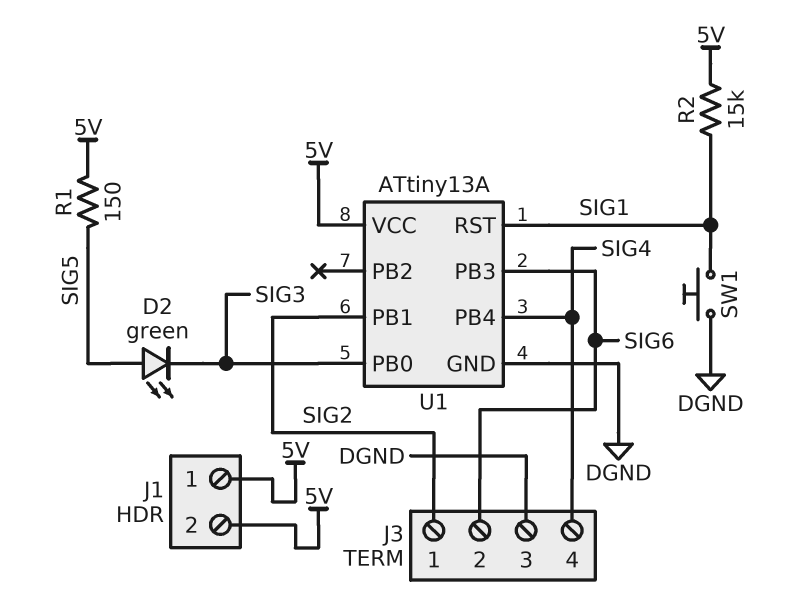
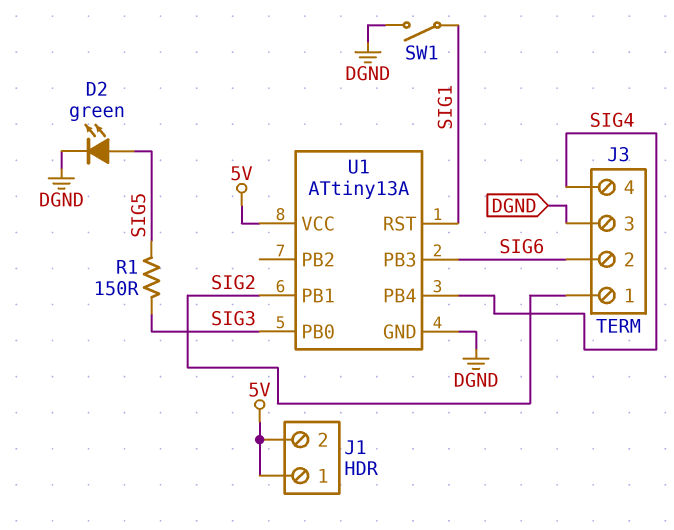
D2: LED green (A SIG5, K SIG3) -> LED green (A SIG5, K DGND)
R1: 150 (5V, SIG5) -> 150 (SIG3, SIG5)
R2: 15k (5V, SIG1) -> none
SW1: button (DGND, SIG1) -> switch (DGND, SIG1)

